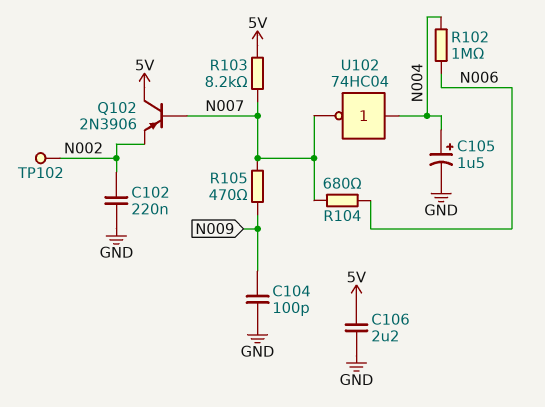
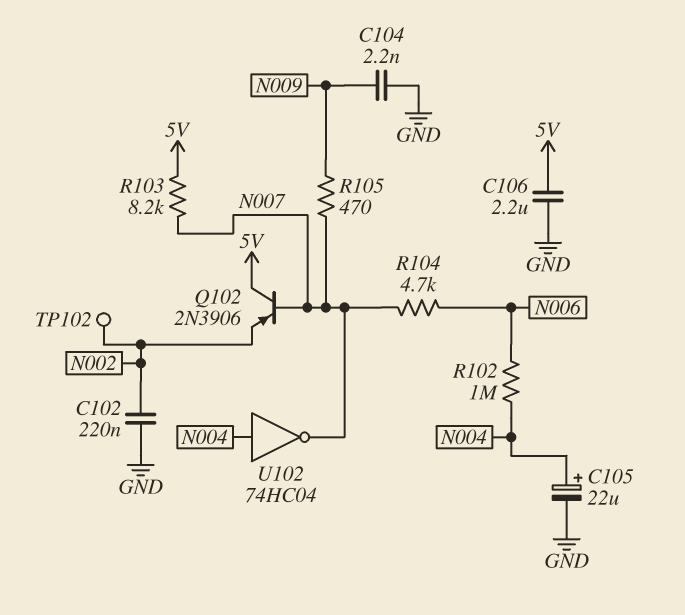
C104: 100pF (GND, N009) -> 2.2nF (GND, N009)
C105: 1.5uF (plus N004, minus GND) -> 22uF (plus N004, minus GND)
R104: 680 (N006, N007) -> 4.7k (N006, N007)

